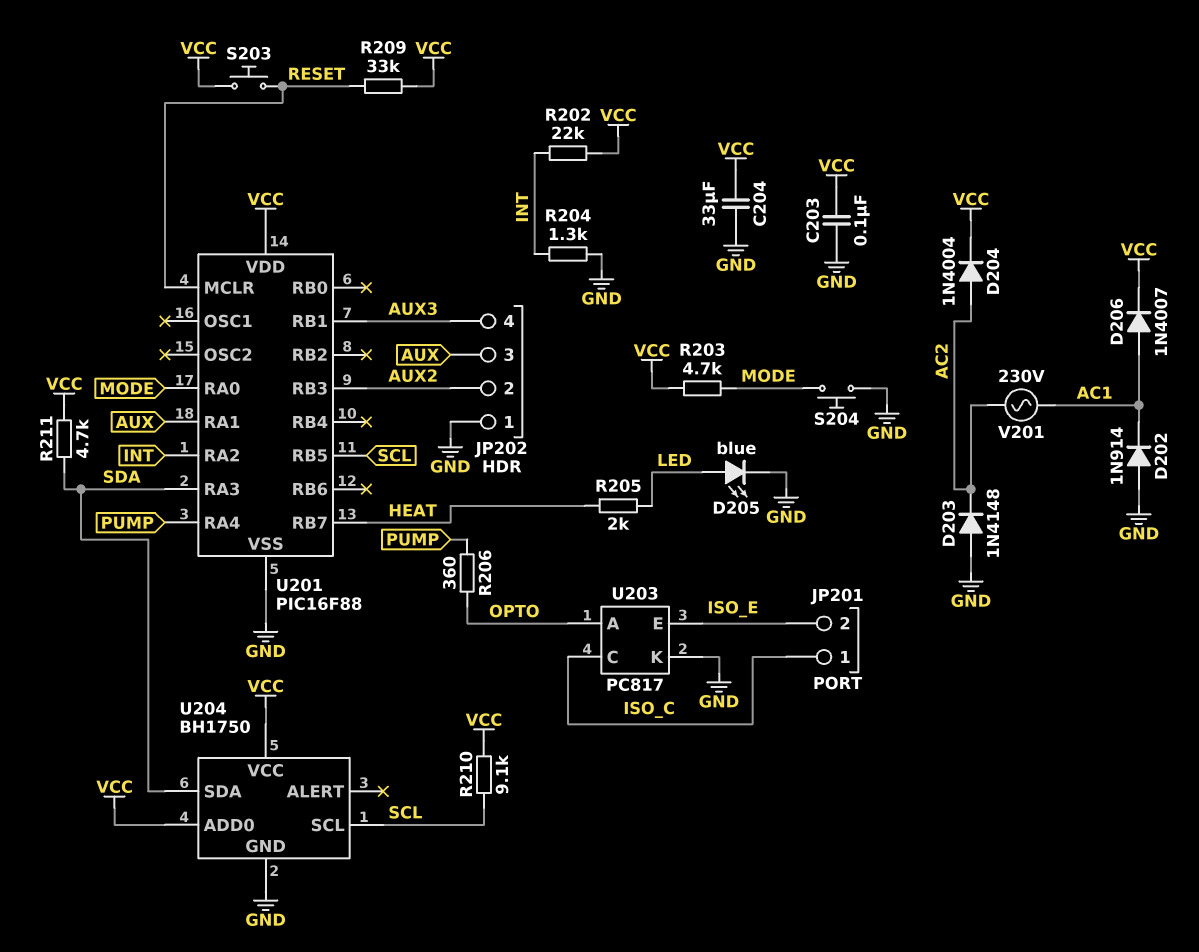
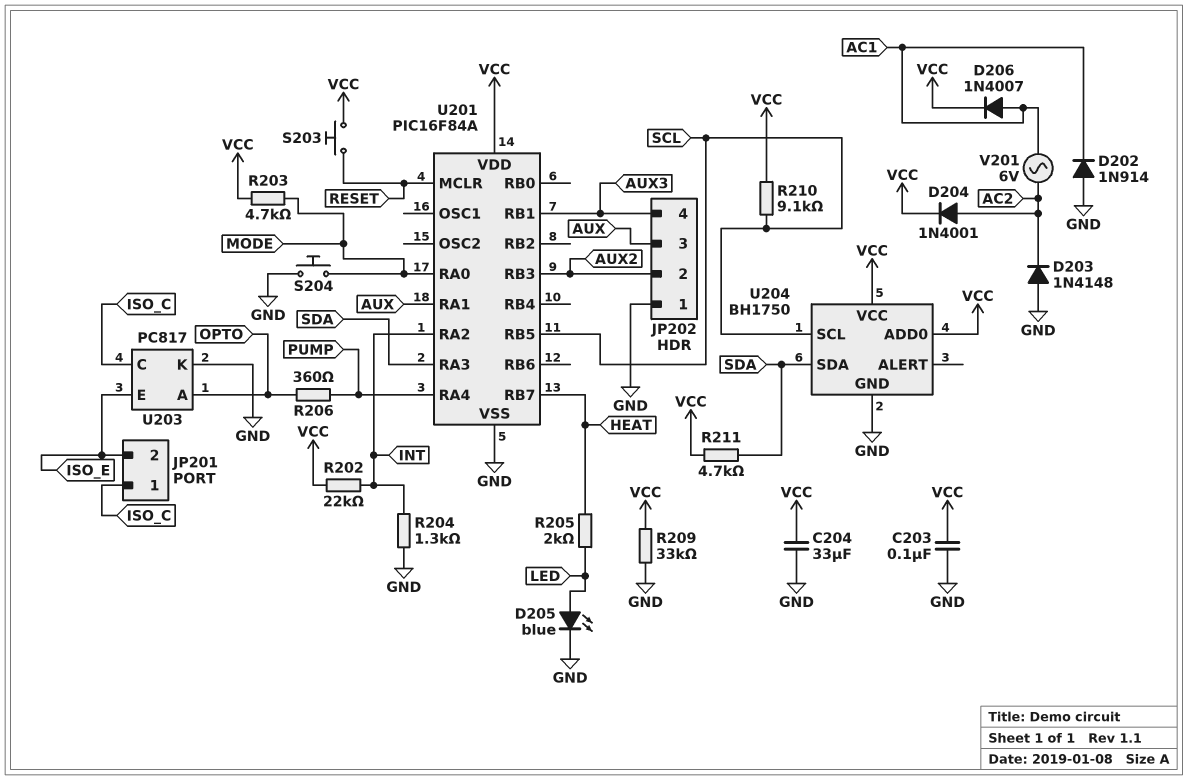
D204: diode 1N4004 (A AC2, K VCC) -> diode 1N4001 (A AC2, K VCC)
R209: 33k (RESET, VCC) -> 33k (GND, VCC)
U201: PIC16F88 -> PIC16F84A
V201: AC 230V (AC1, AC2) -> AC 6V (AC1, AC2)

